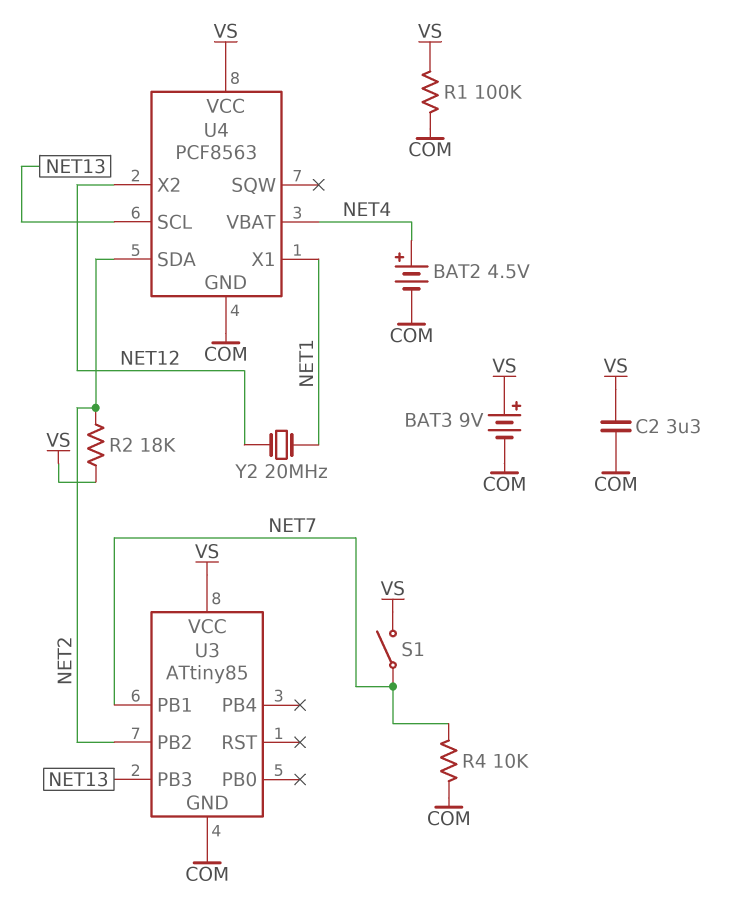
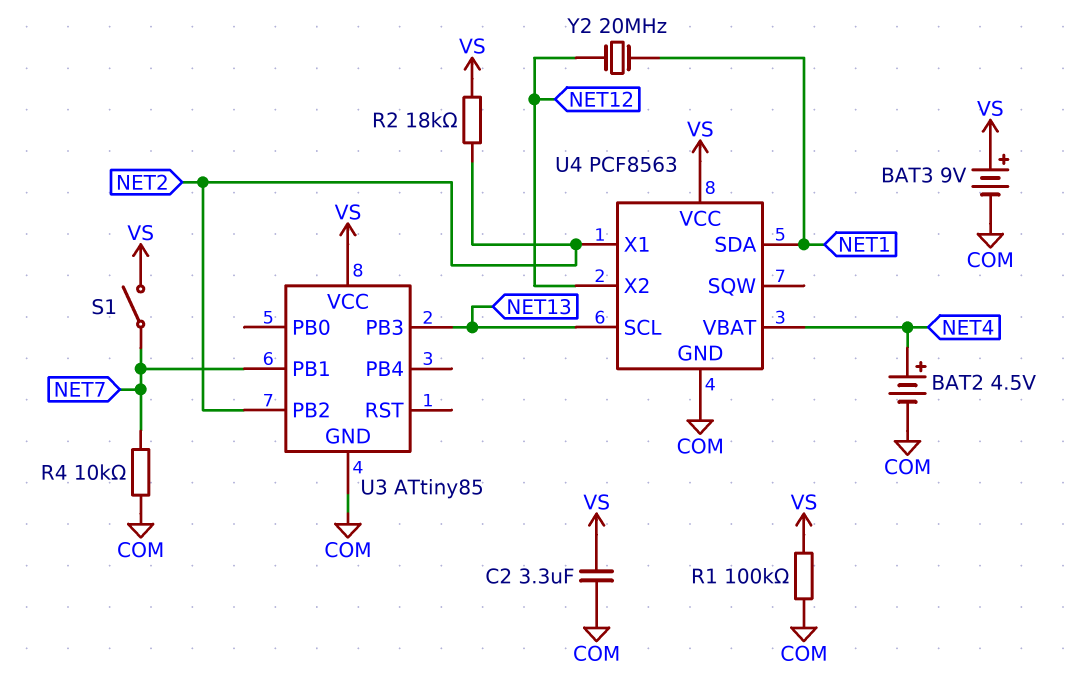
U4 pin SDA: NET2 -> NET1
U4 pin X1: NET1 -> NET2

